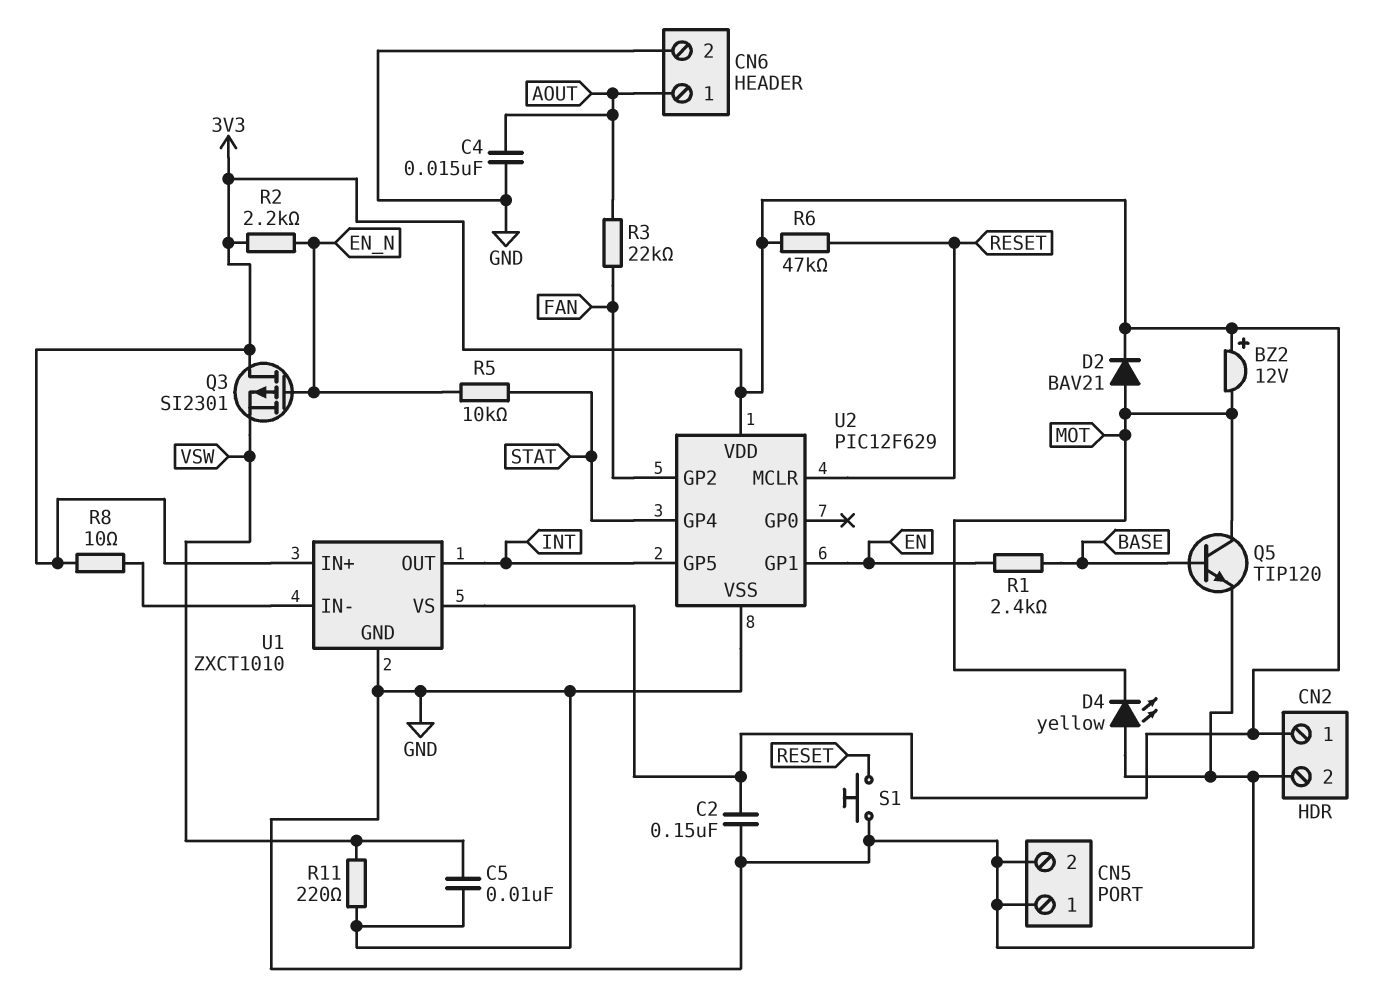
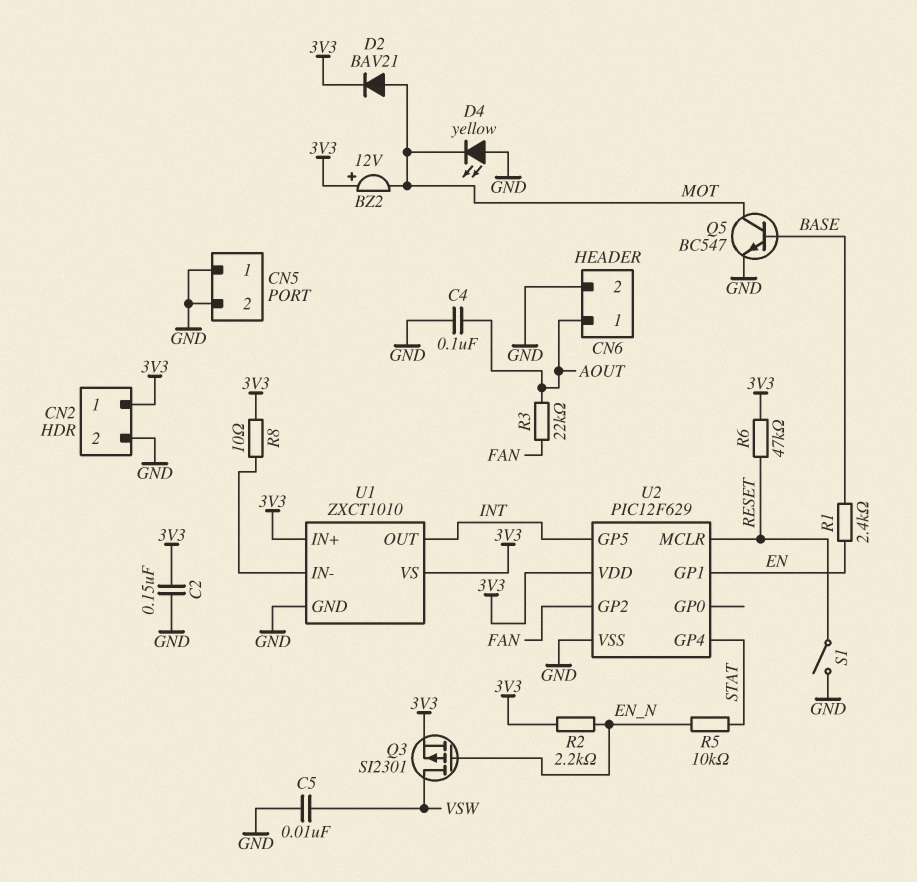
C4: 15nF (AOUT, GND) -> 100nF (AOUT, GND)
Q3: PMOS SI2301 (G EN_N, D 3V3, S VSW) -> PMOS SI2301 (G EN_N, D VSW, S 3V3)
Q5: NPN TIP120 (B BASE, C MOT, E GND) -> NPN BC547 (B BASE, C MOT, E GND)
R11: 220 (GND, VSW) -> none
S1: button (GND, RESET) -> switch (GND, RESET)

